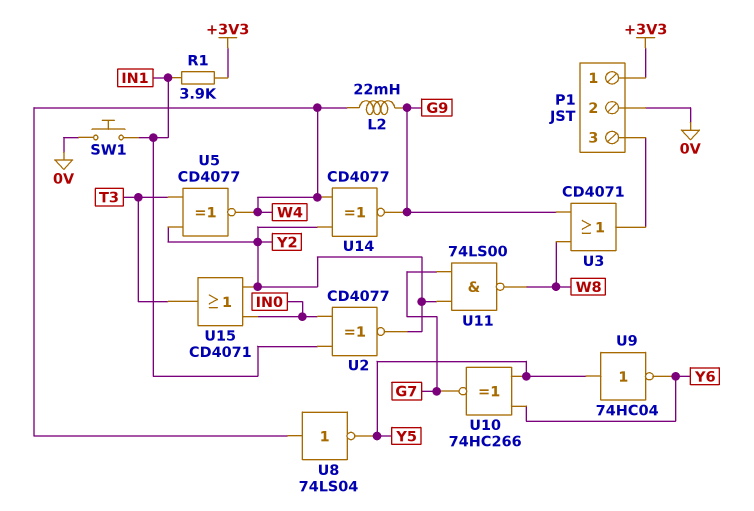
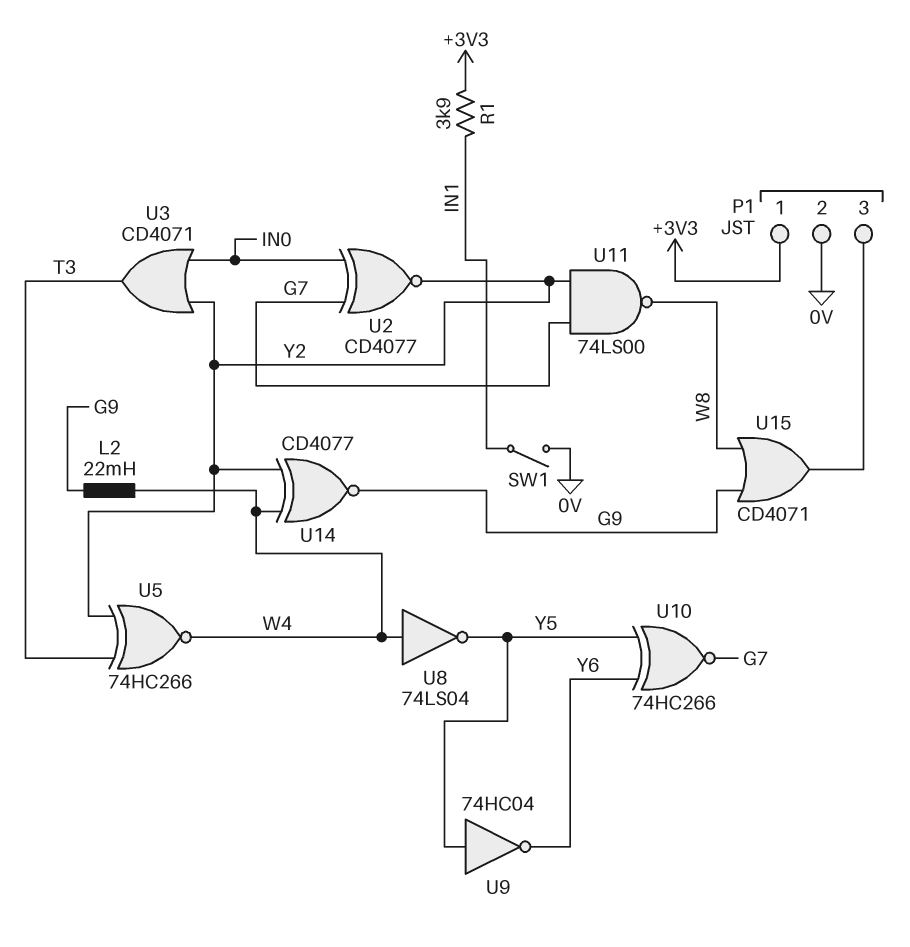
SW1: button (0V, IN1) -> switch (0V, IN1)
U2: XNOR CD4077 (in IN0, in IN1, out Y2) -> XNOR CD4077 (in G7, in IN0, out Y2)
U3: OR CD4071 (in G9, in W8, out P1/3) -> OR CD4071 (in IN0, in Y2, out T3)
U5: XNOR CD4077 (in T3, in Y2, out W4) -> XNOR 74HC266 (in T3, in Y2, out W4)
U15: OR CD4071 (in IN0, in Y2, out T3) -> OR CD4071 (in G9, in W8, out P1/3)

